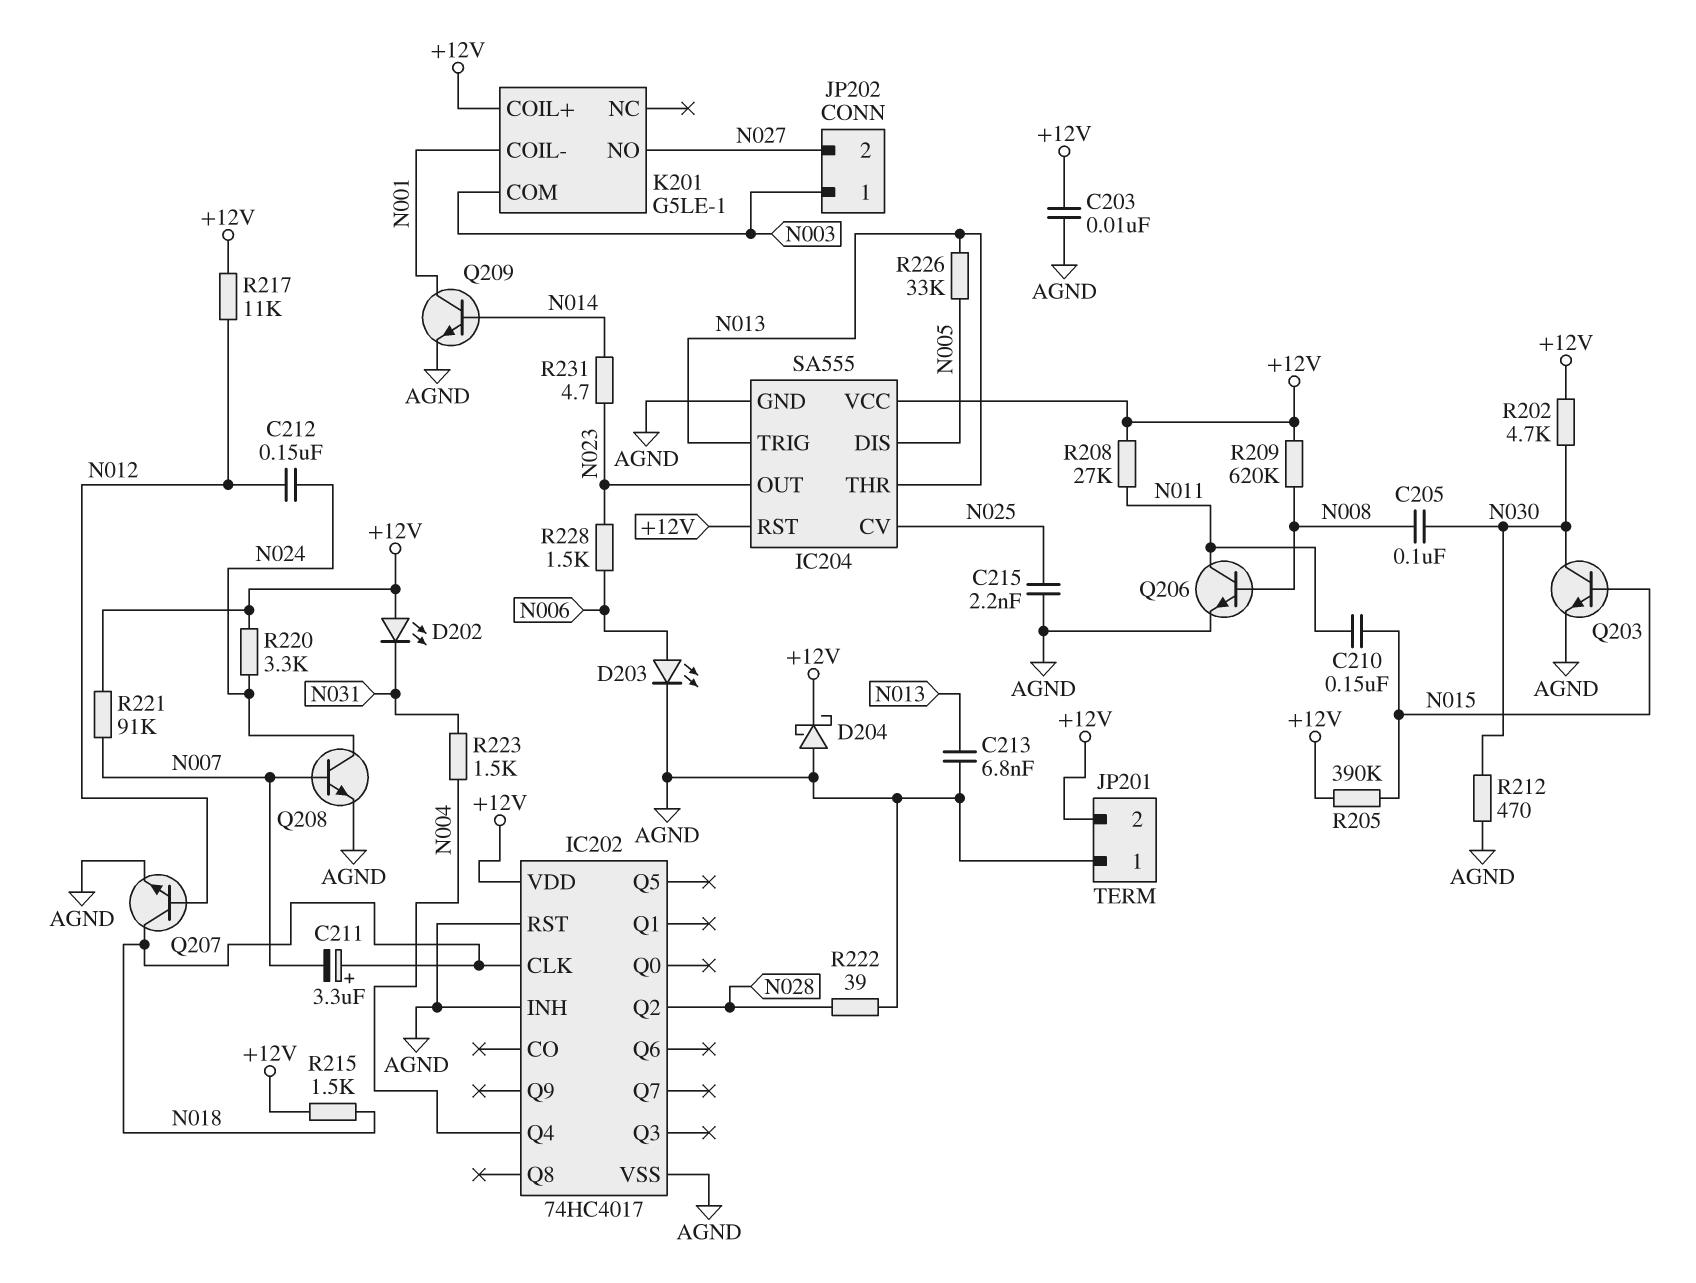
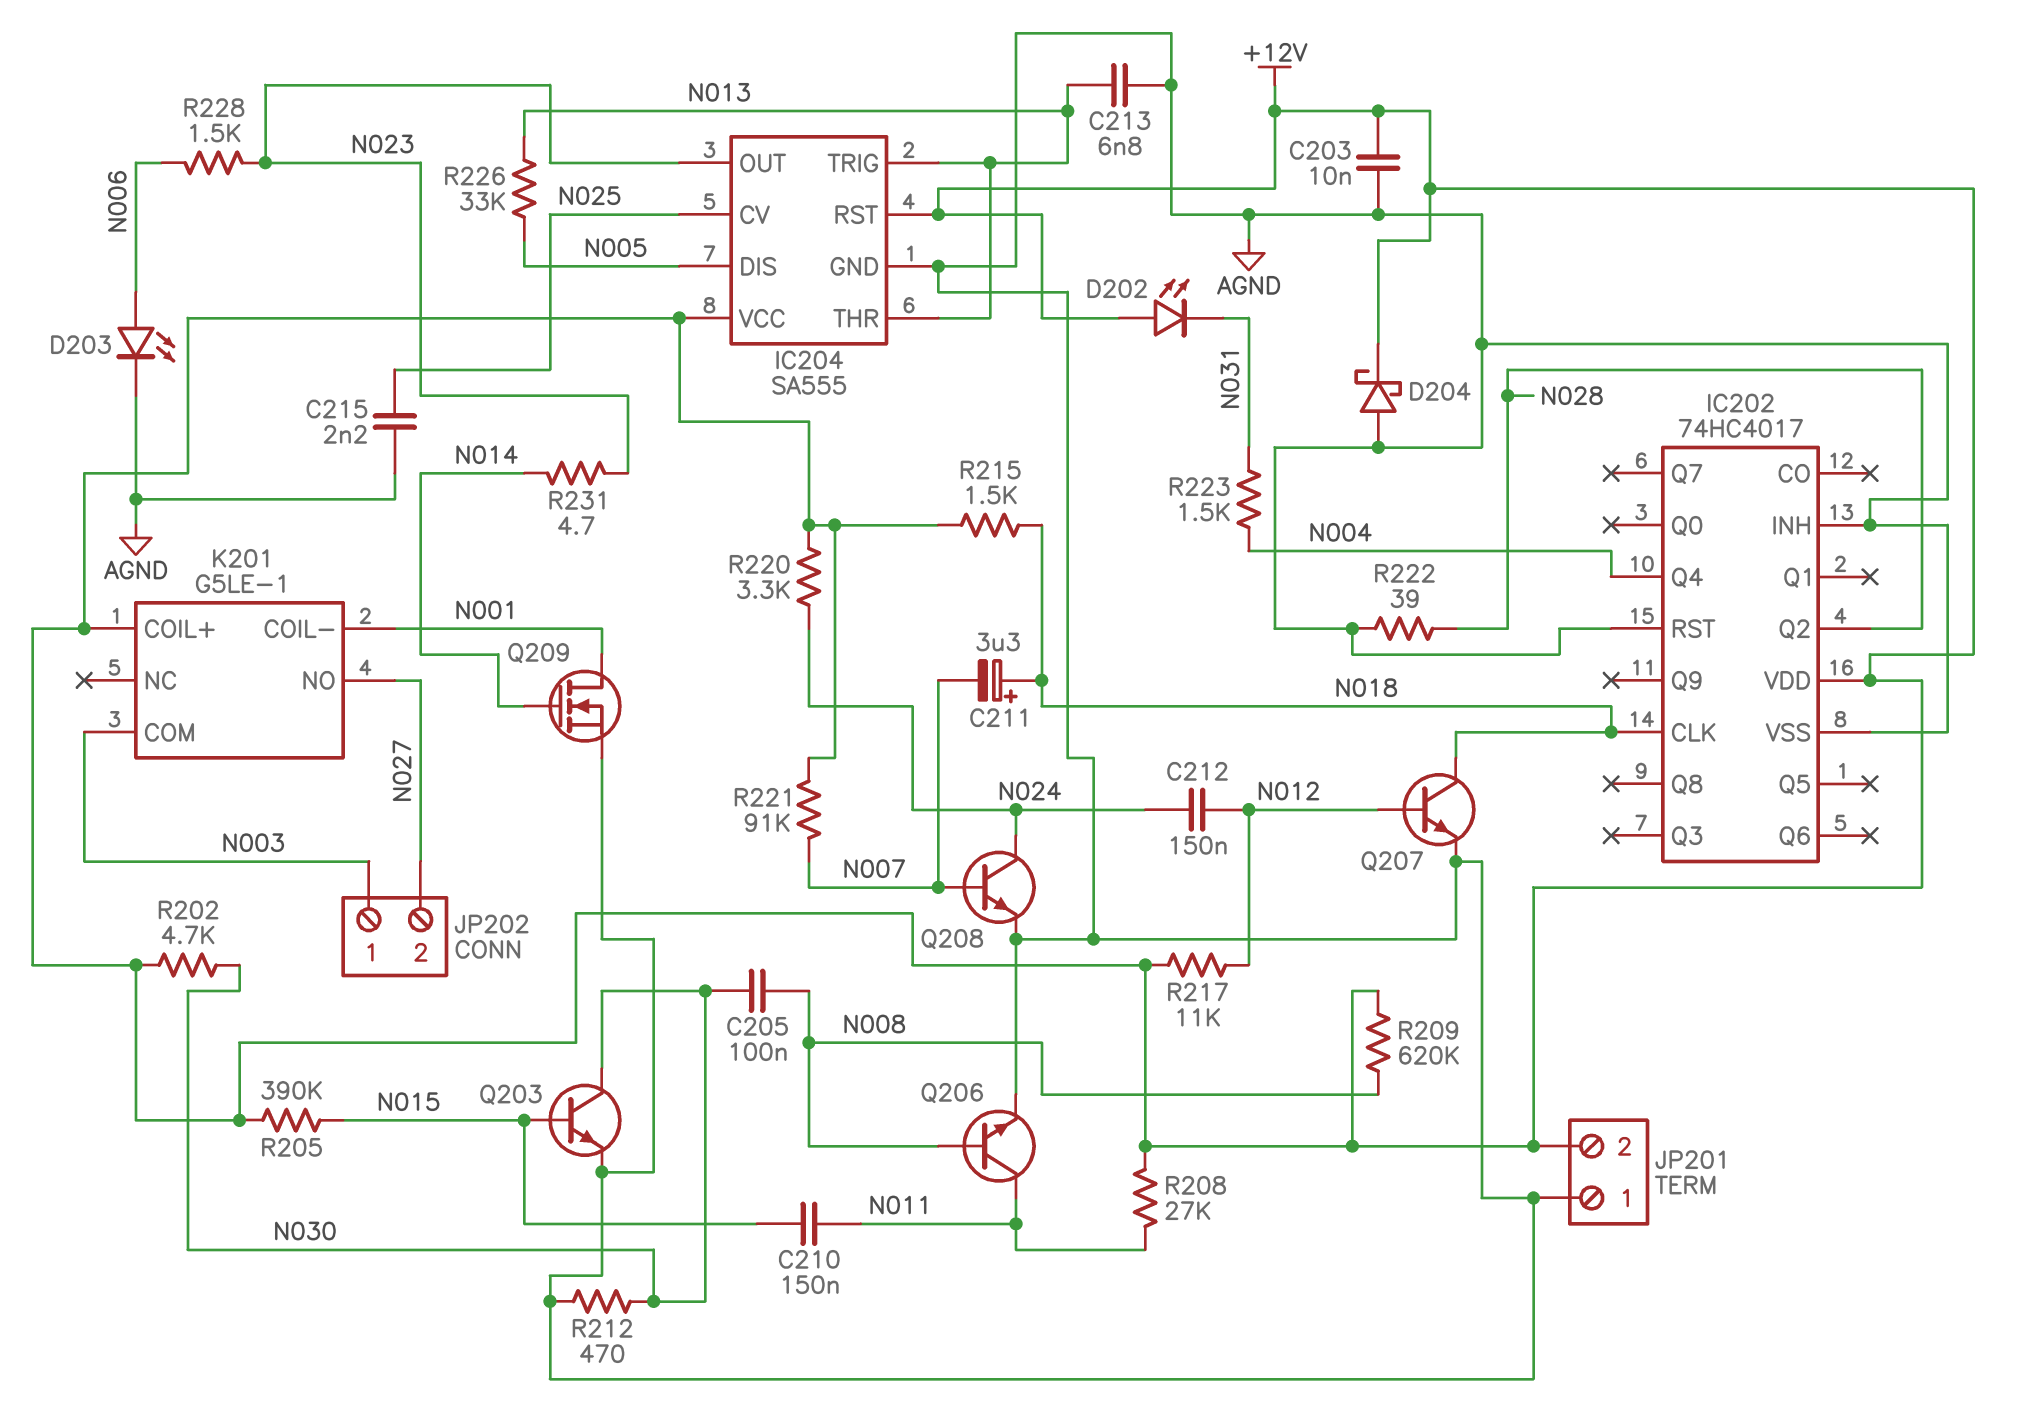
Q209: NPN (B N014, C N001, E AGND) -> NMOS (G N014, D N001, S AGND)

